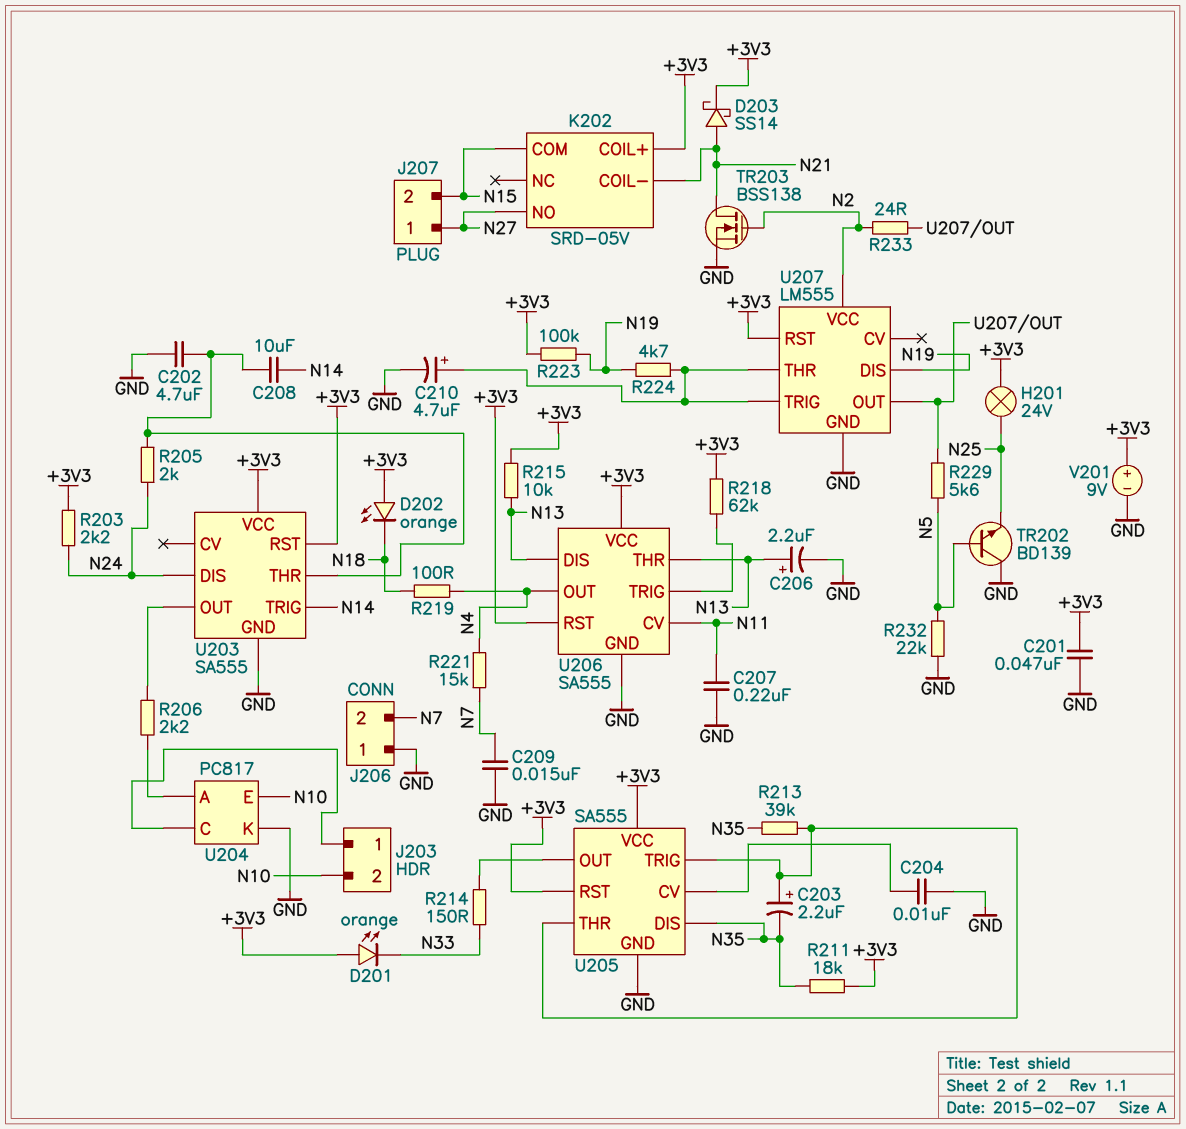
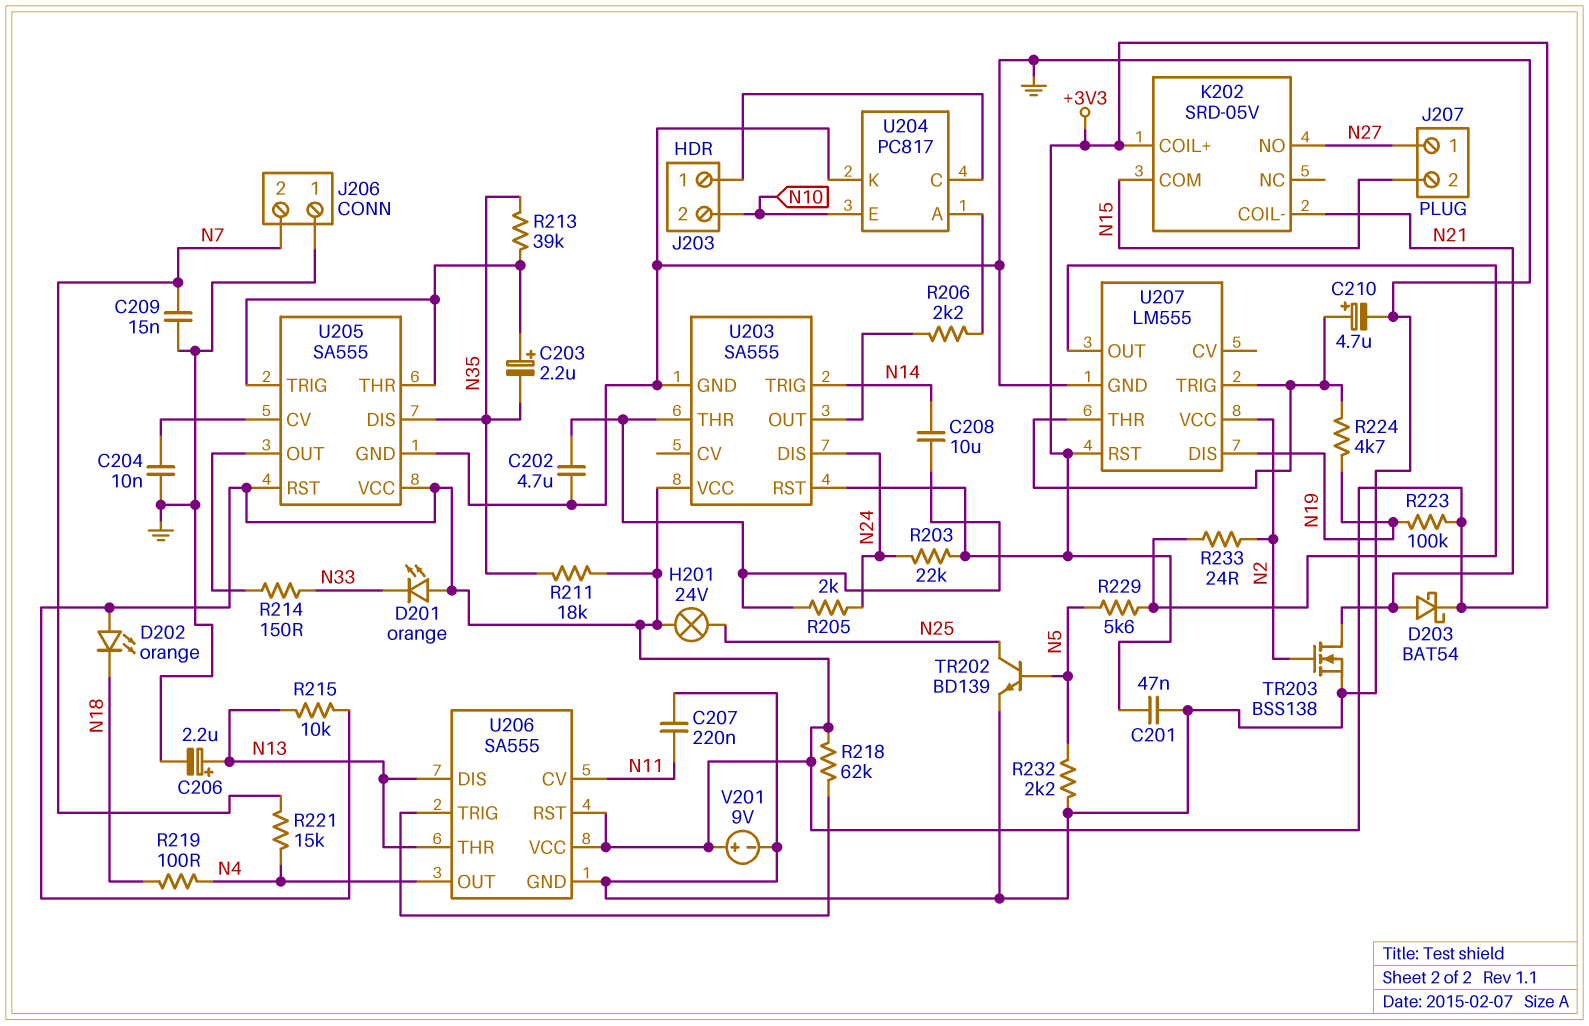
D203: schottky SS14 (A N21, K +3V3) -> schottky BAT54 (A N21, K +3V3)
R203: 2.2k (+3V3, N24) -> 22k (+3V3, N24)
R232: 22k (GND, N5) -> 2.2k (GND, N5)
TR202: NPN BD139 (B N5, C GND, E N25) -> NPN BD139 (B N5, C N25, E GND)

